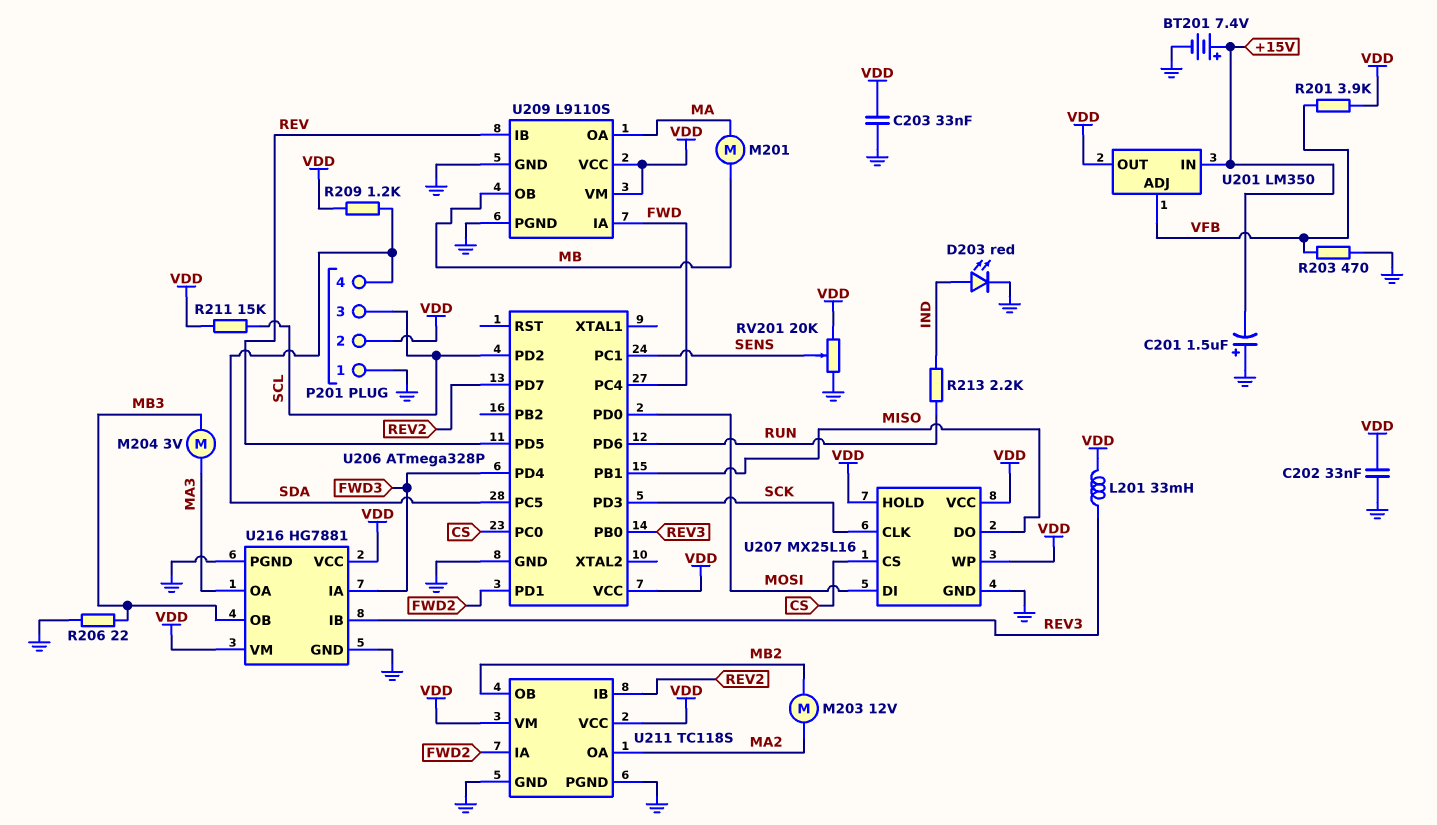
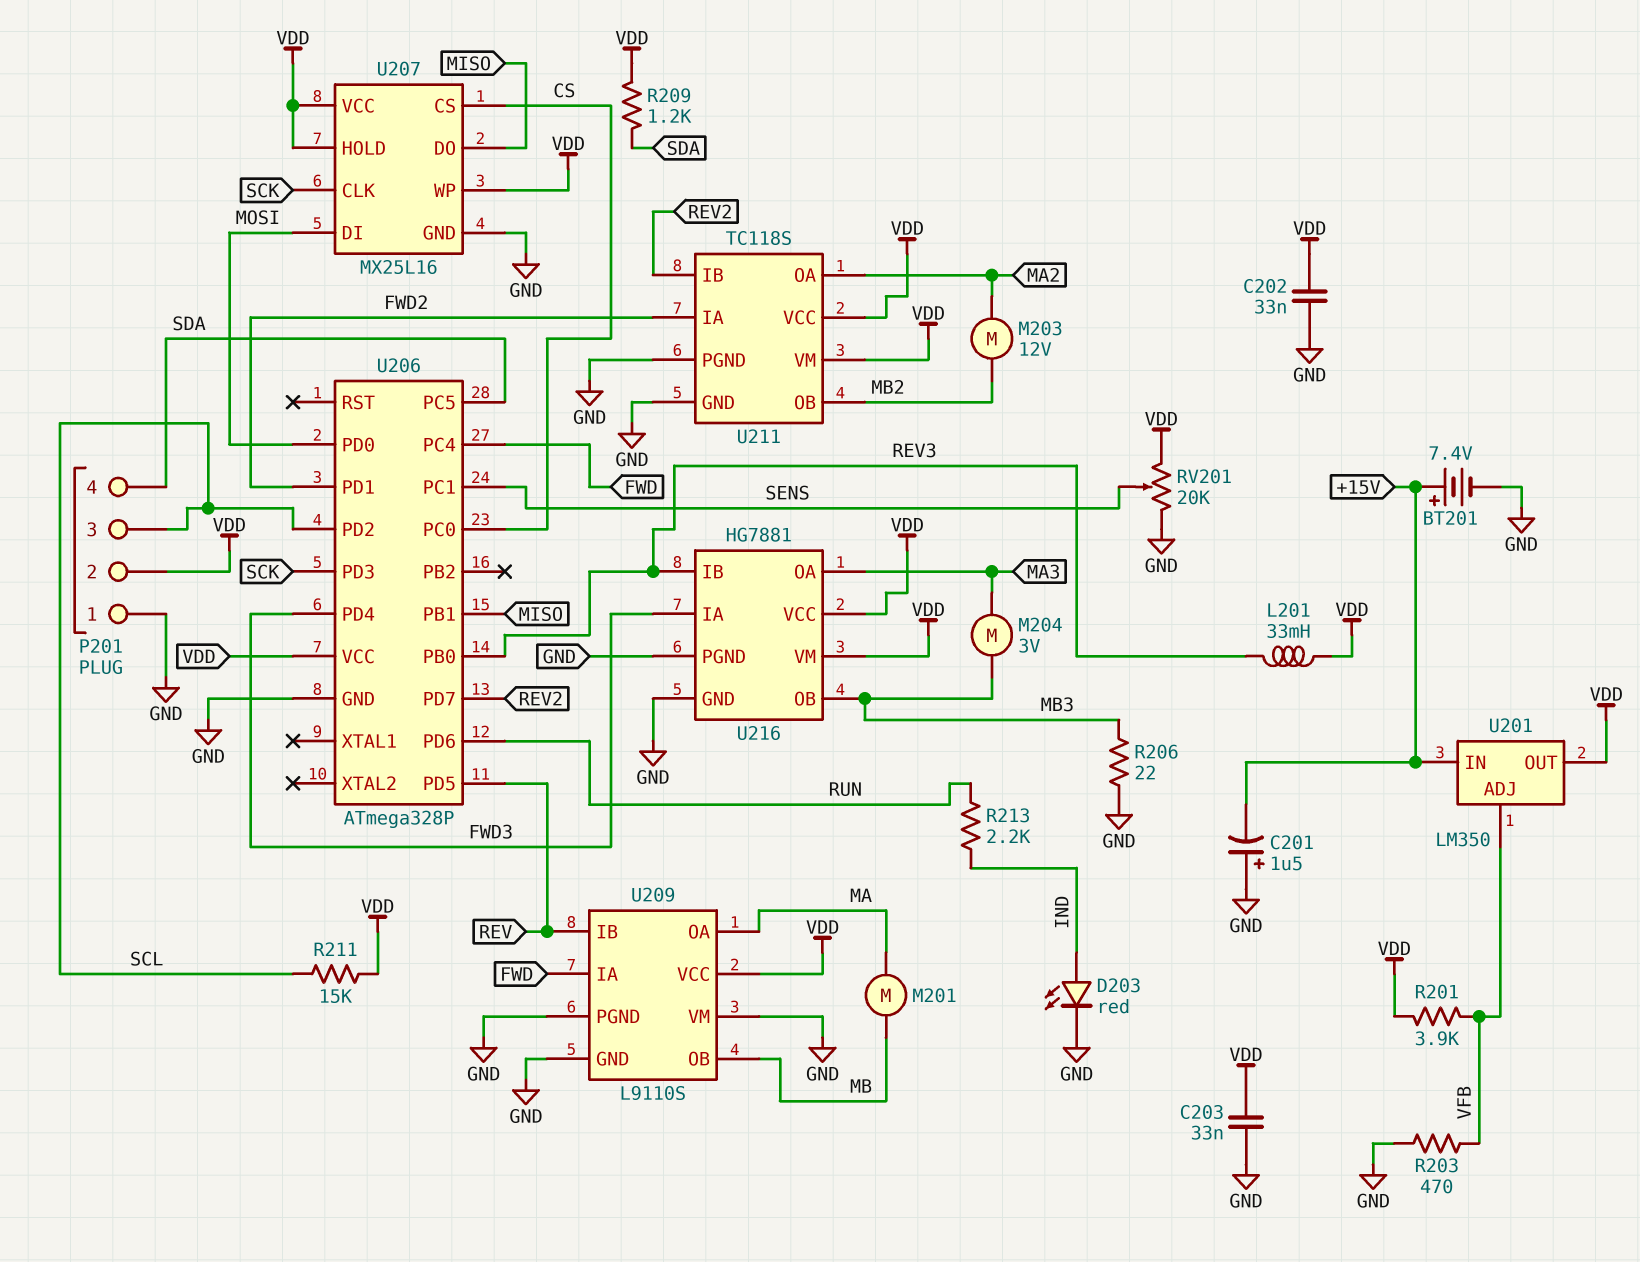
U209 pin VM: VDD -> GND

